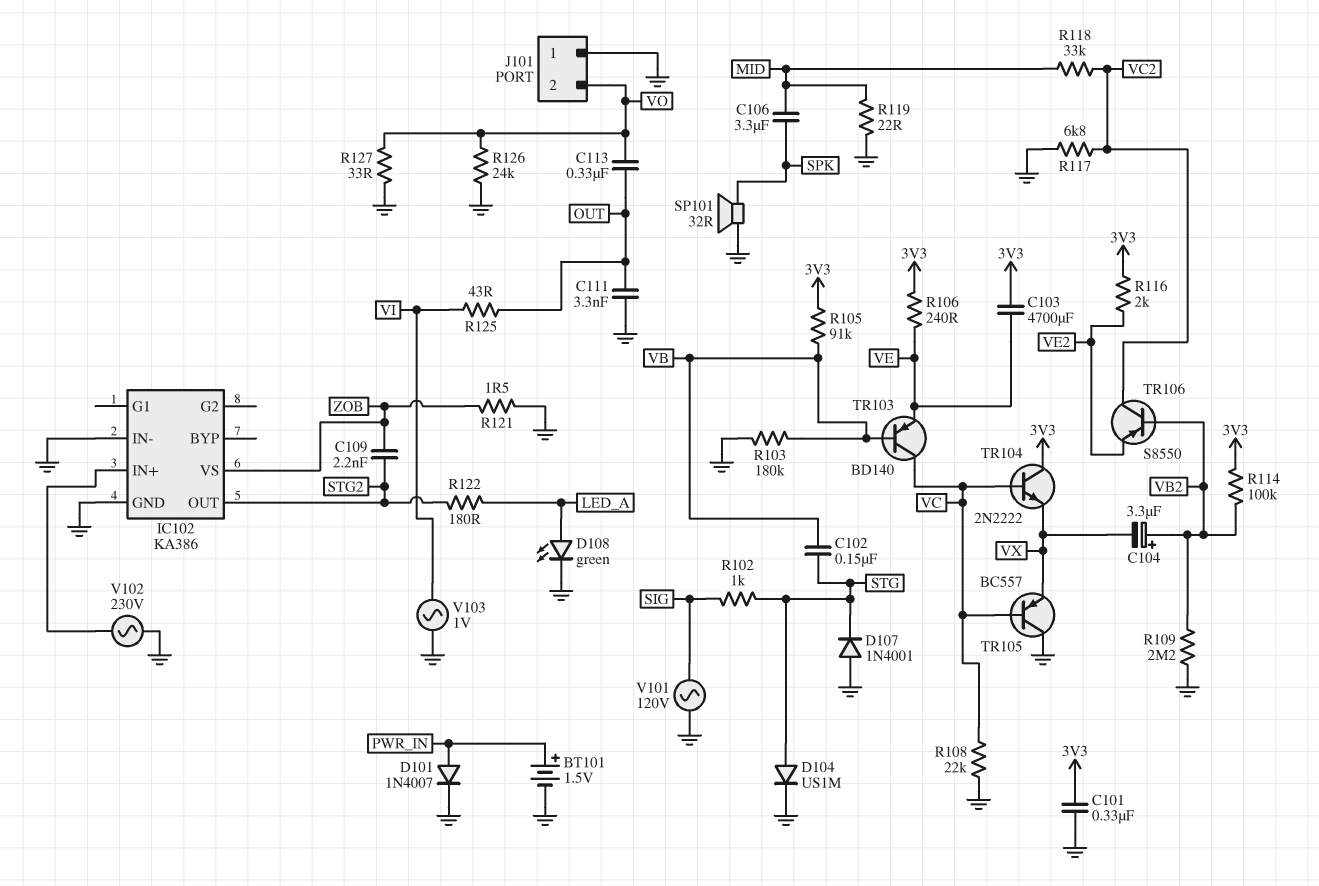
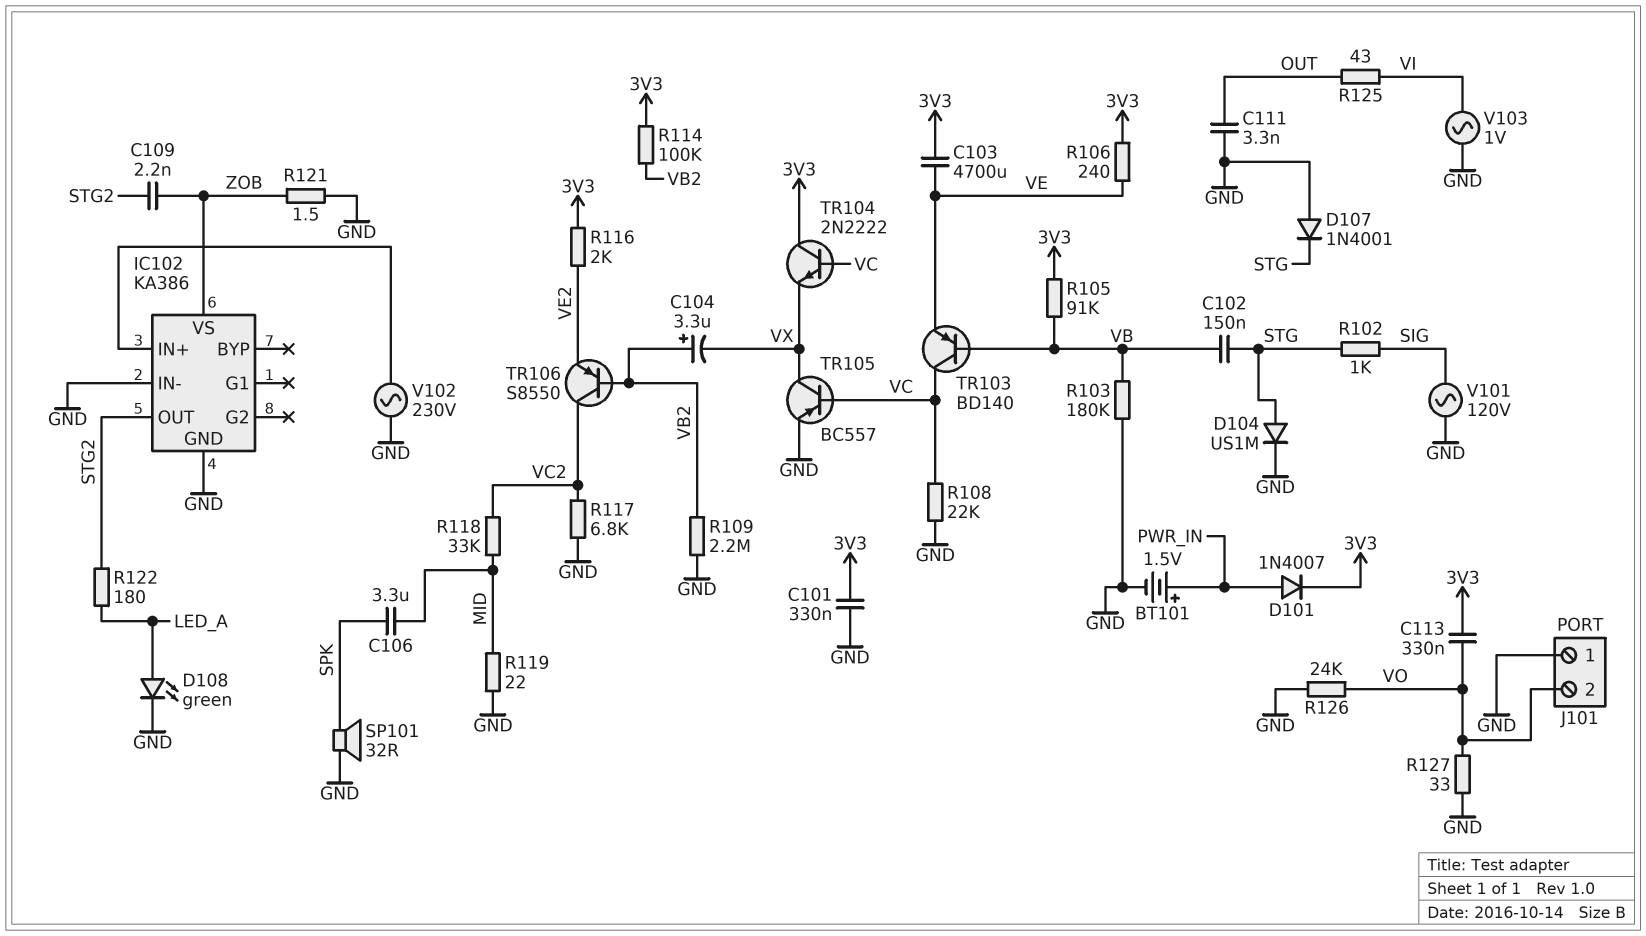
C113: 330nF (OUT, VO) -> 330nF (3V3, VO)
D101: diode 1N4007 (A PWR_IN, K GND) -> diode 1N4007 (A PWR_IN, K 3V3)
TR105: PNP BC557 (B VC, C GND, E VX) -> PNP BC557 (B VC, C VX, E GND)

